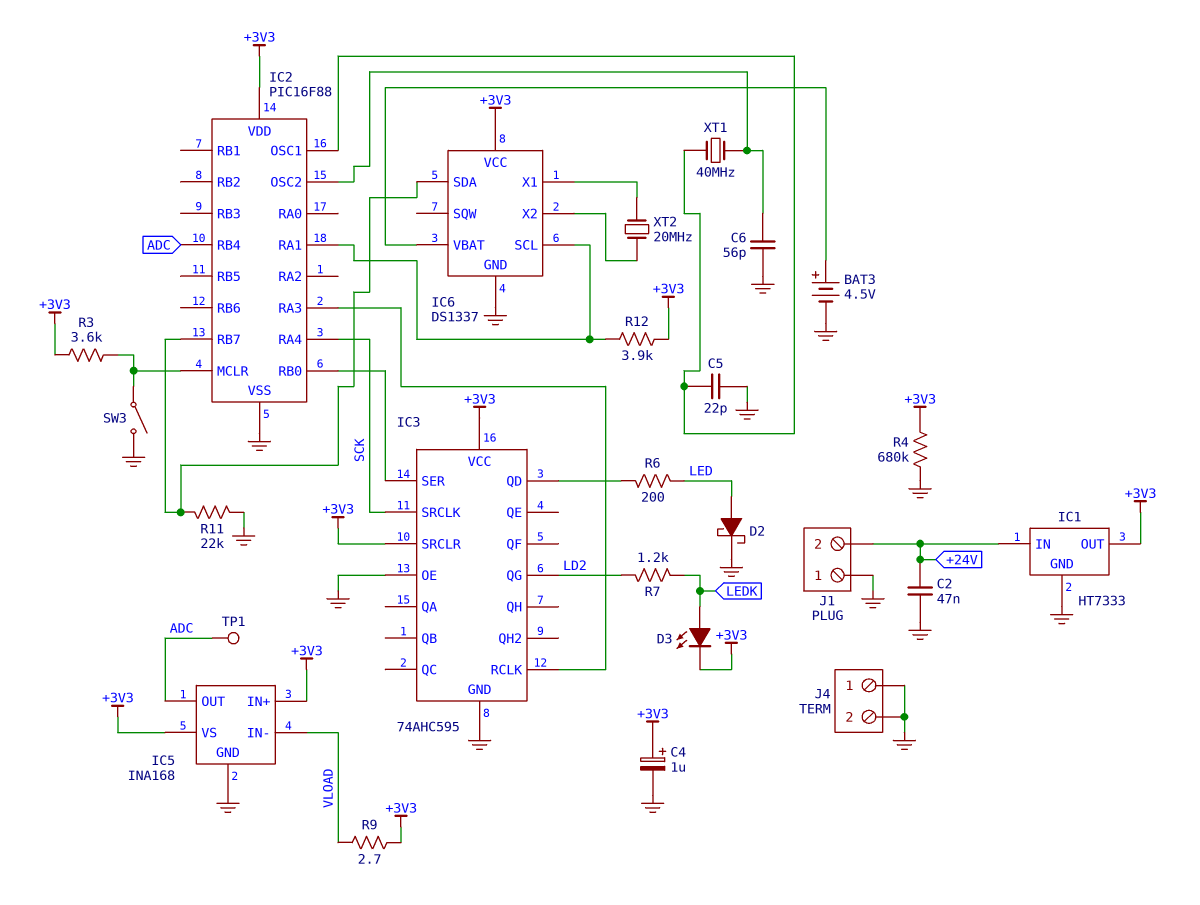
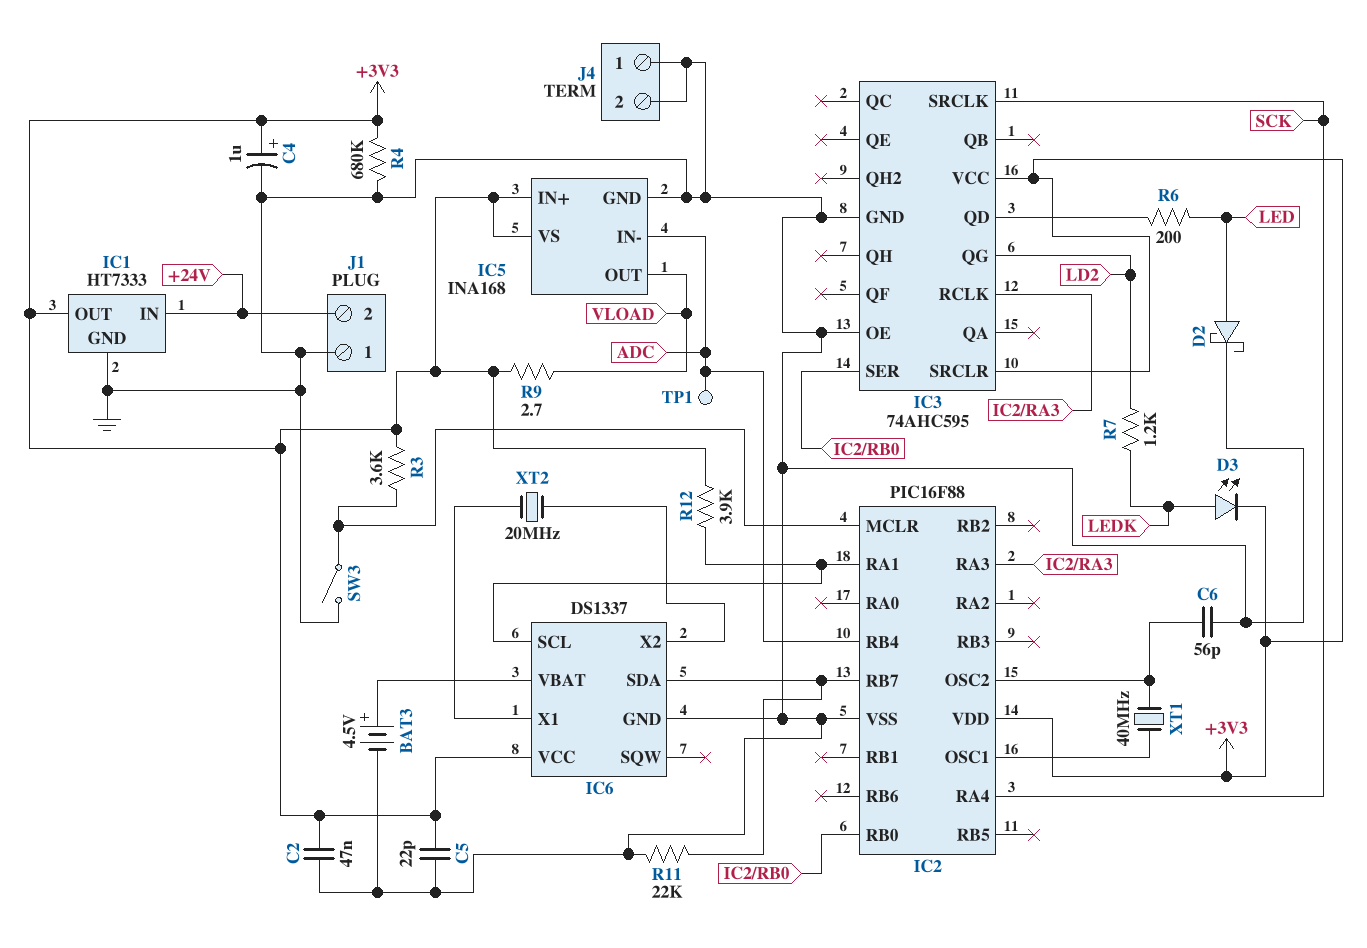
C2: 47nF (+24V, GND) -> 47nF (+3V3, GND)
C5: 22pF (GND, IC2/OSC1) -> 22pF (+3V3, GND)
IC5 pin IN-: VLOAD -> ADC
IC5 pin OUT: ADC -> VLOAD

